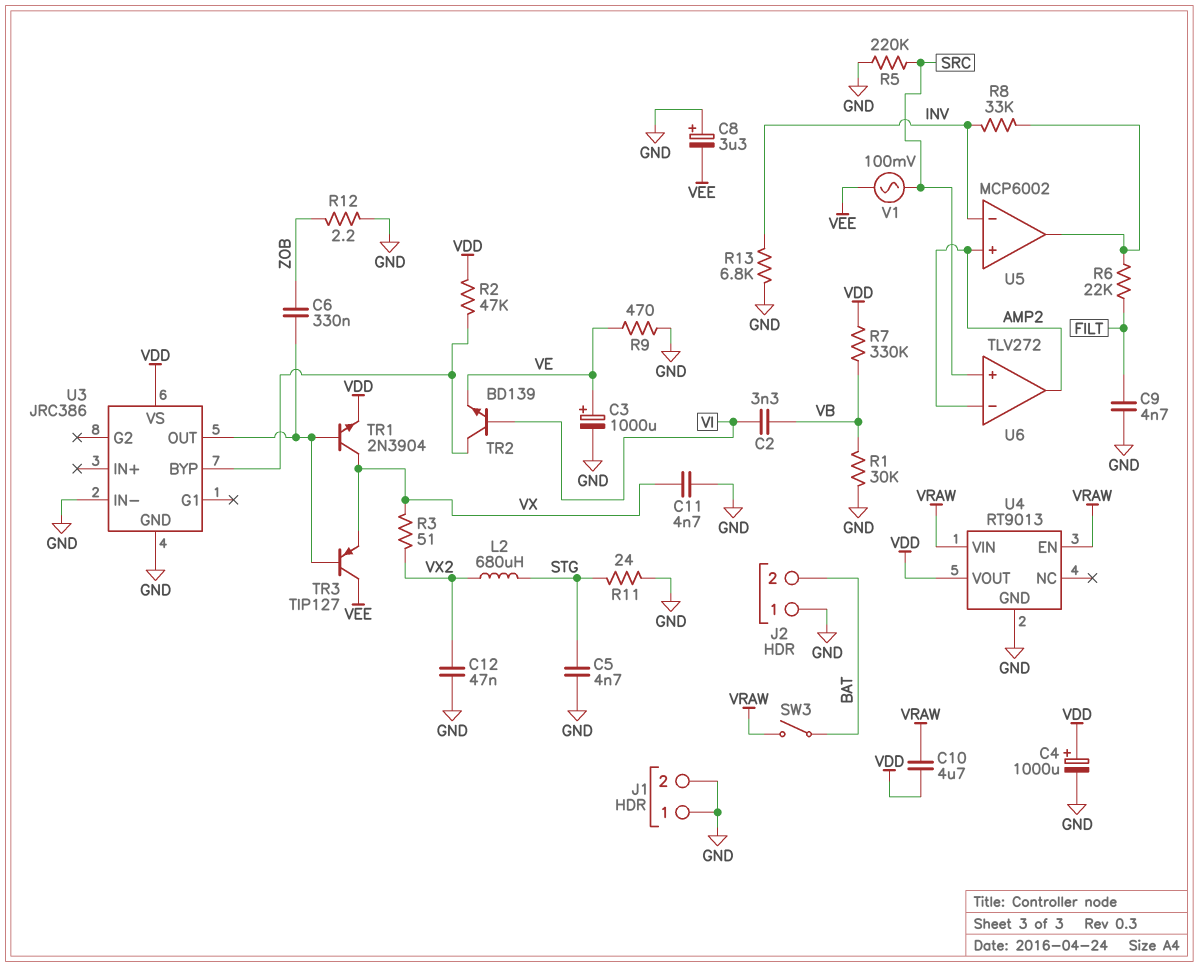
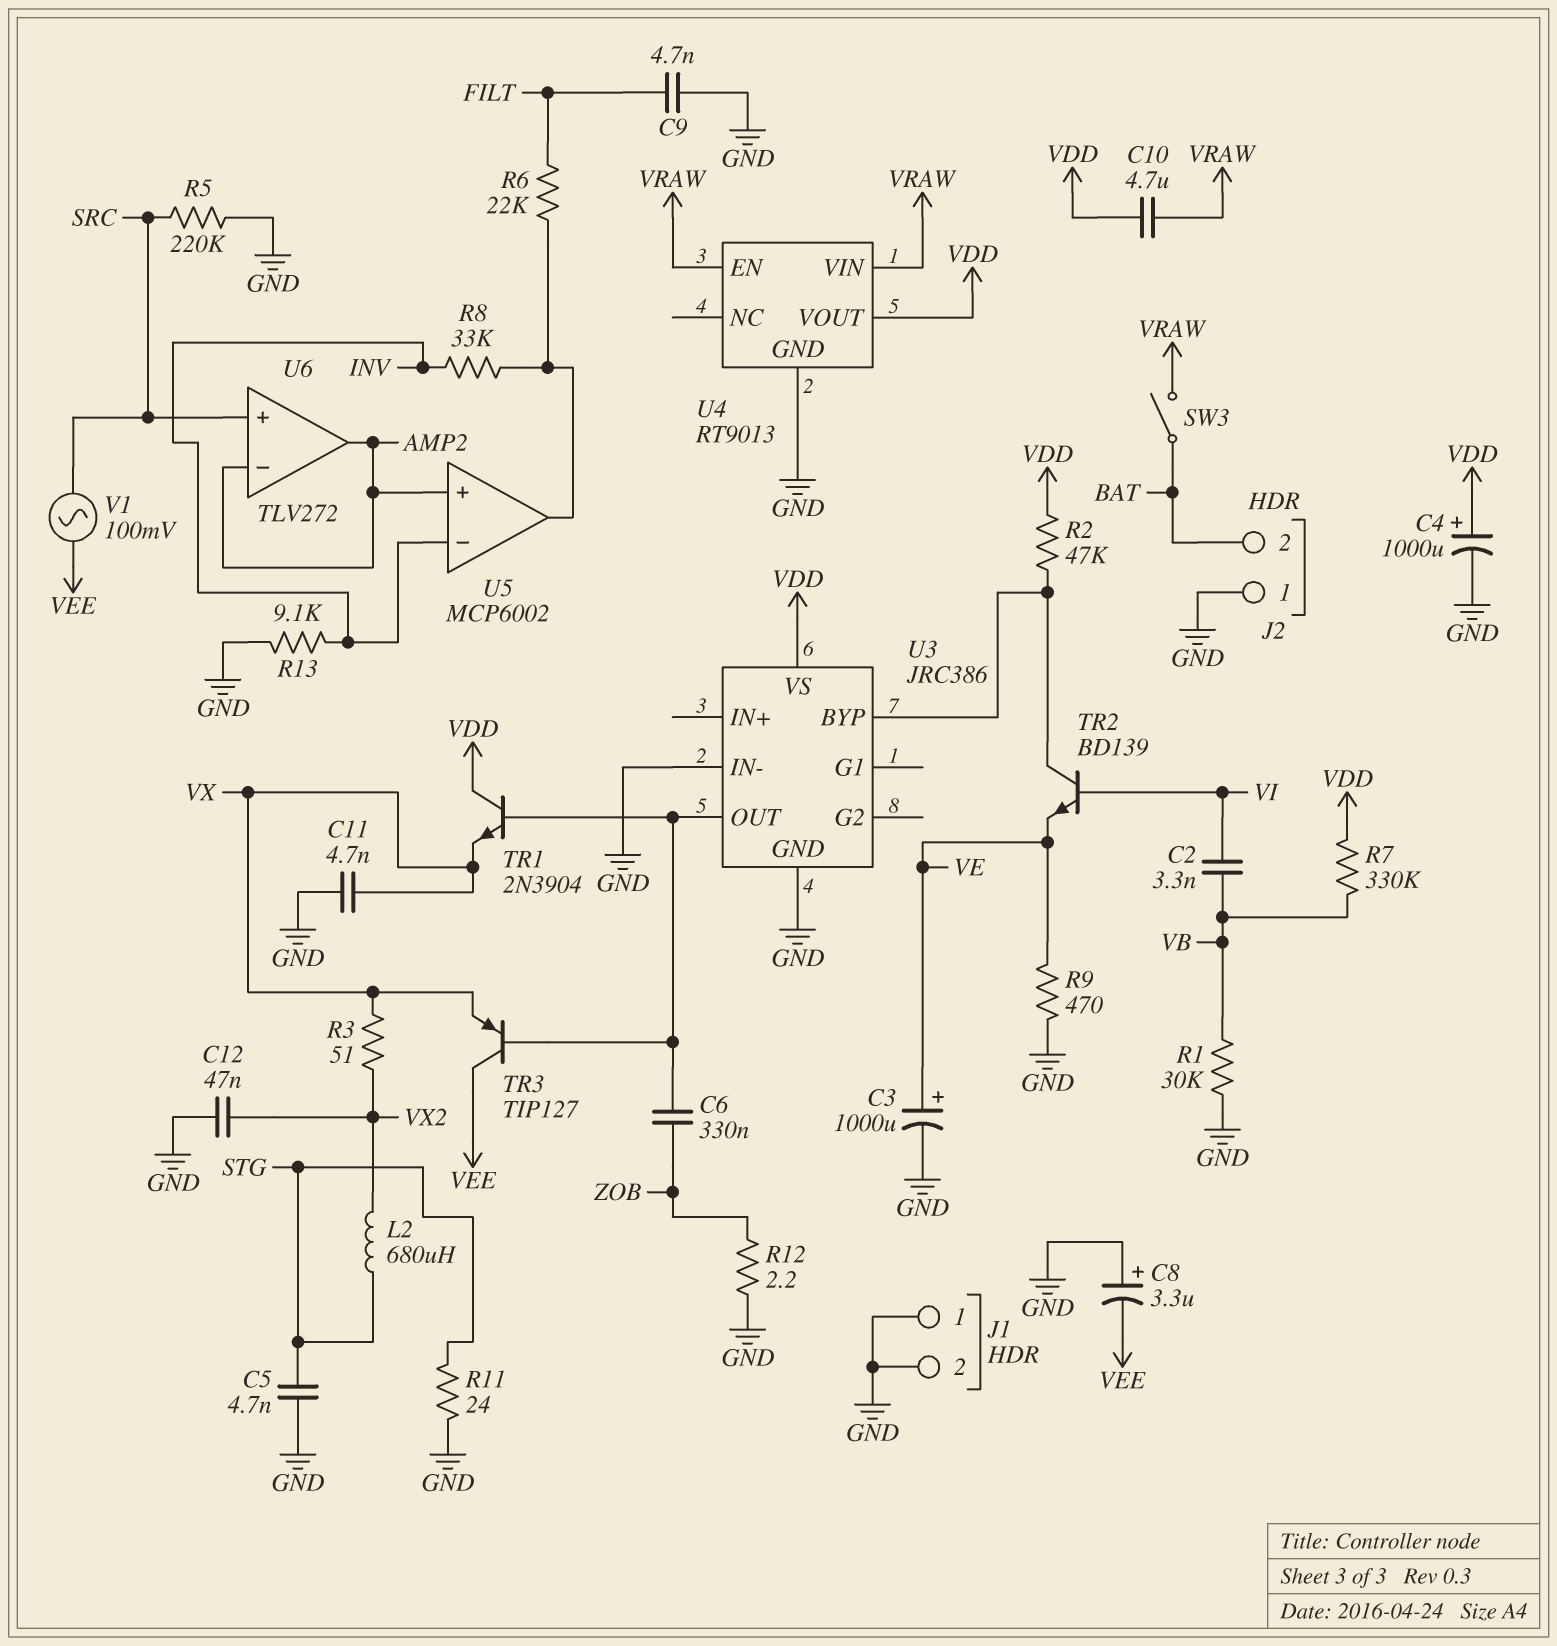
R13: 6.8k (GND, INV) -> 9.1k (GND, INV)
TR1: NPN 2N3904 (B U3/OUT, C VX, E VDD) -> NPN 2N3904 (B U3/OUT, C VDD, E VX)

